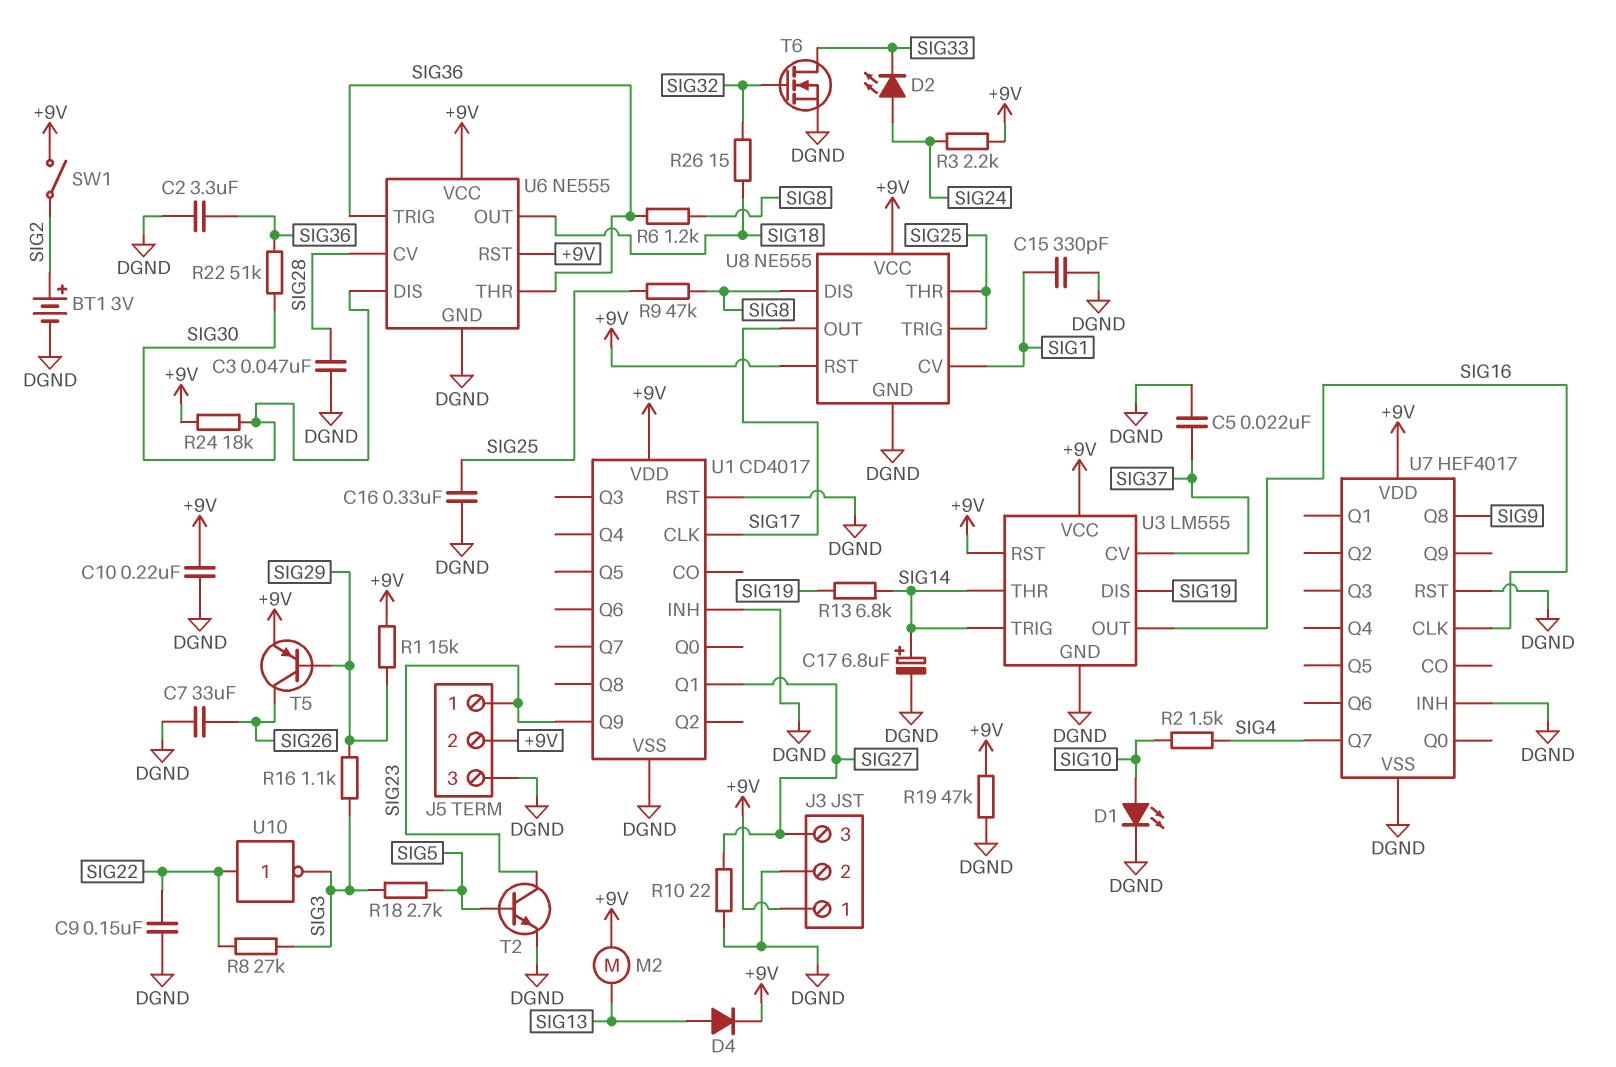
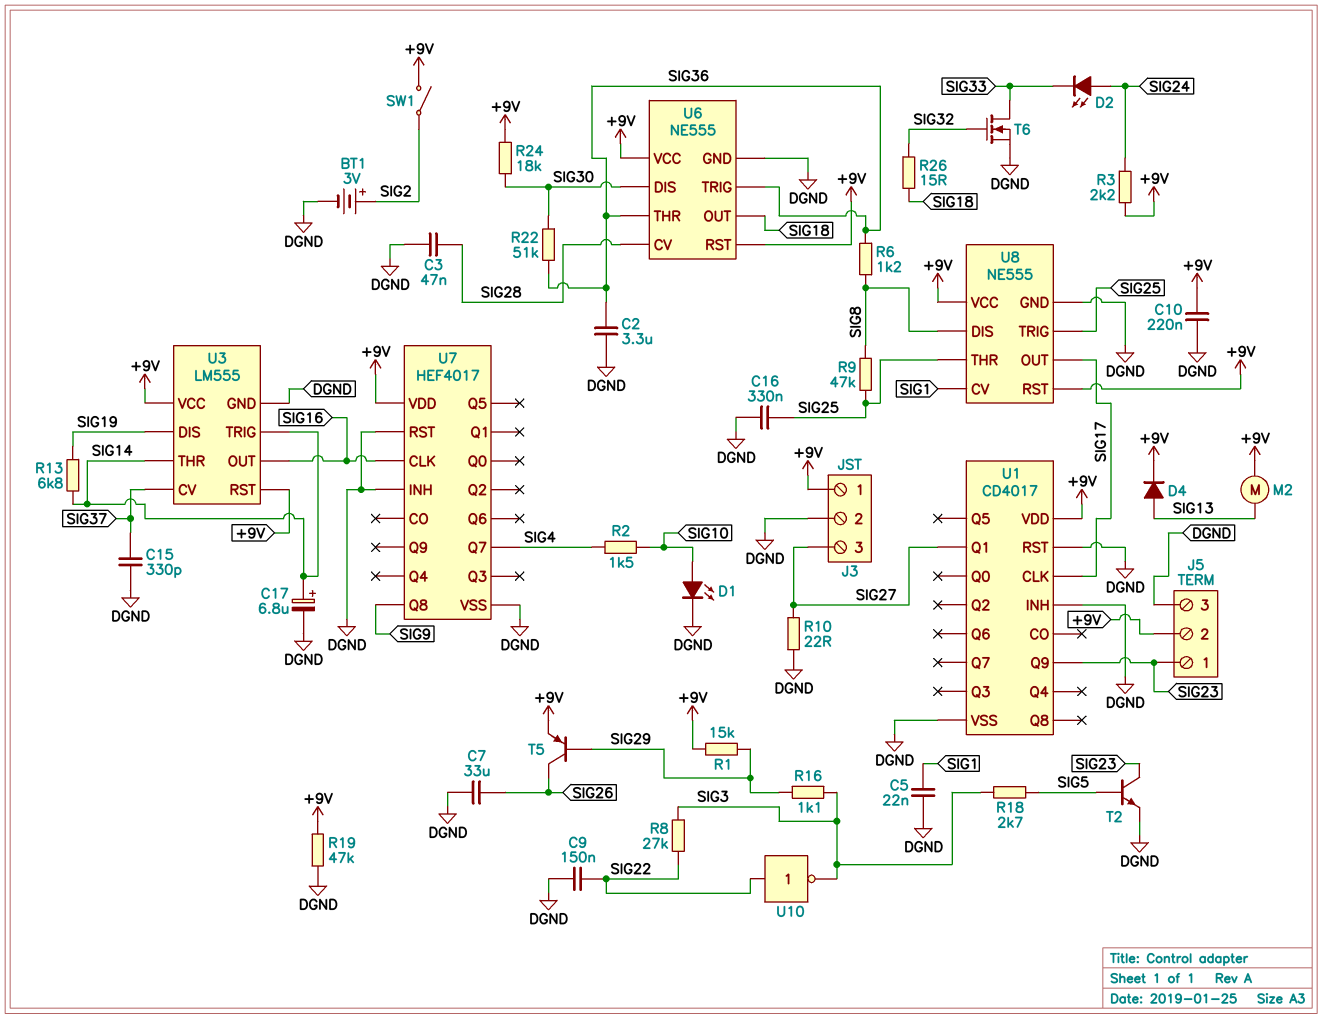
C5: 22nF (DGND, SIG37) -> 22nF (DGND, SIG1)
C15: 330pF (DGND, SIG1) -> 330pF (DGND, SIG37)

